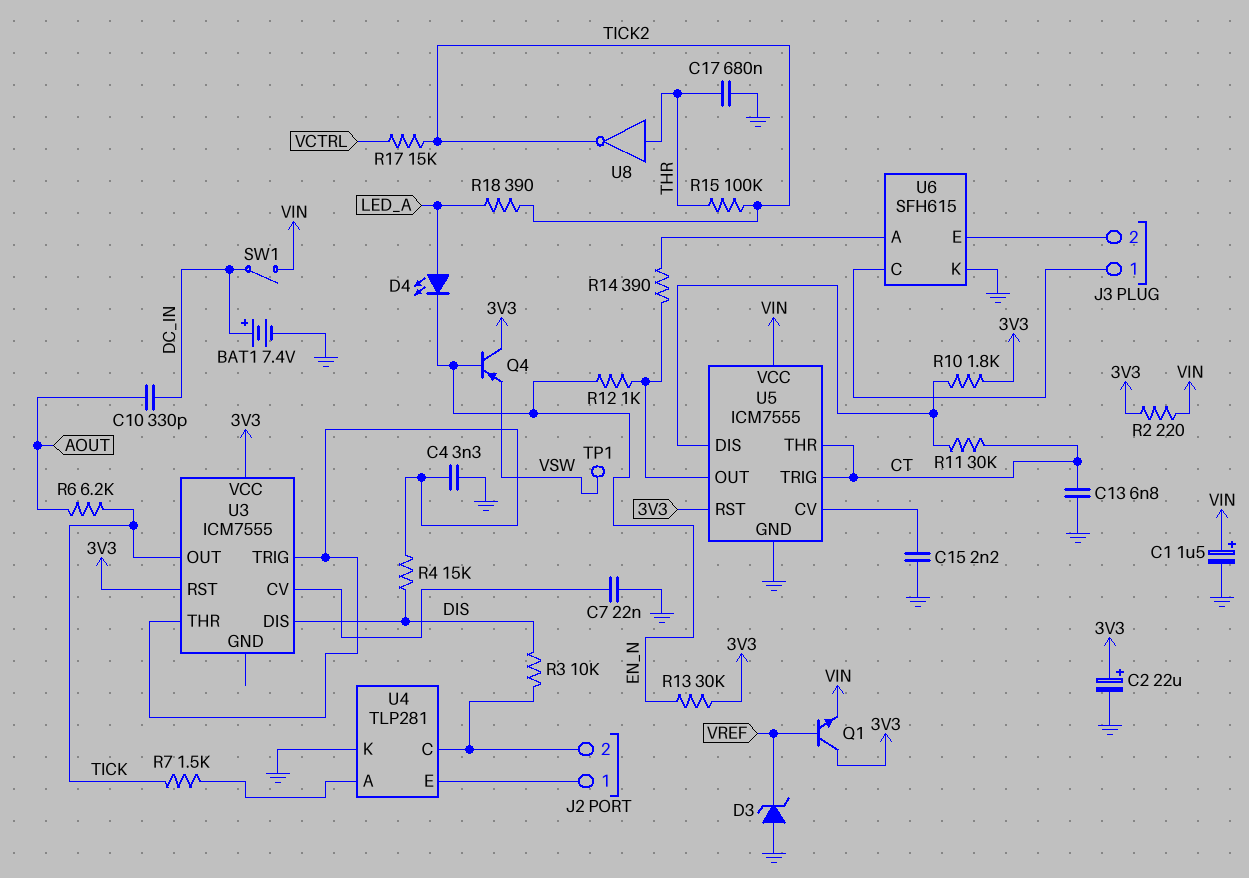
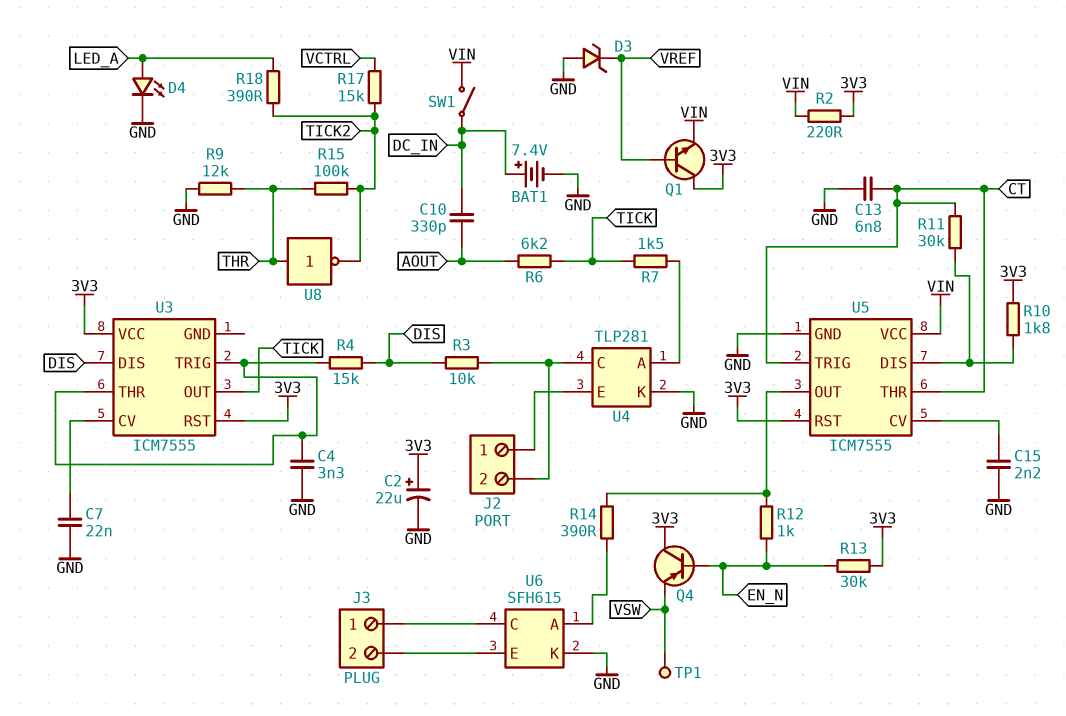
C1: 1.5uF (plus VIN, minus GND) -> none
C17: 680nF (GND, THR) -> none
D4: LED (A LED_A, K EN_N) -> LED (A LED_A, K GND)
R9: none -> 12k (GND, THR)

